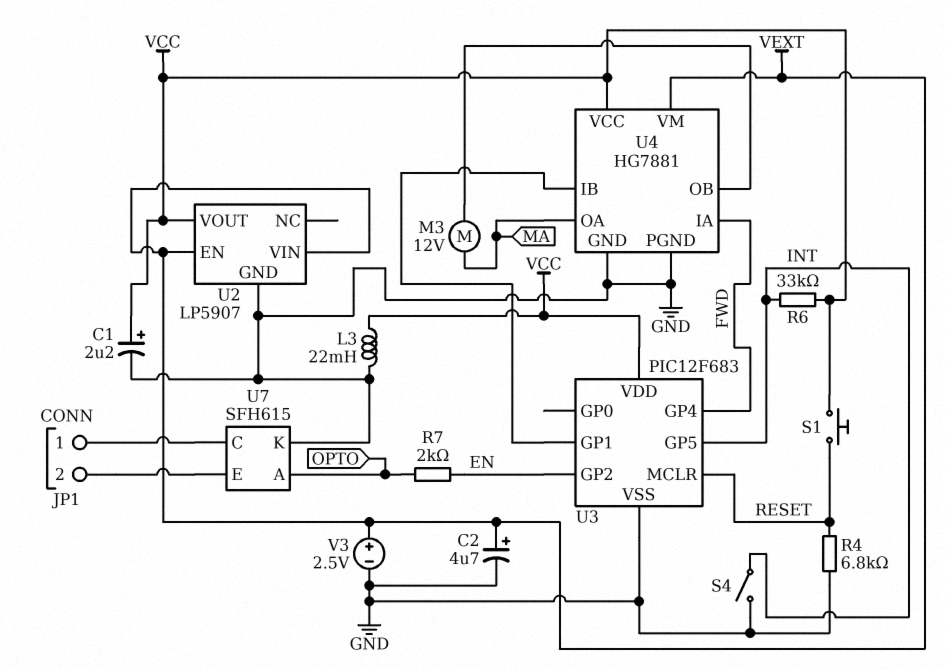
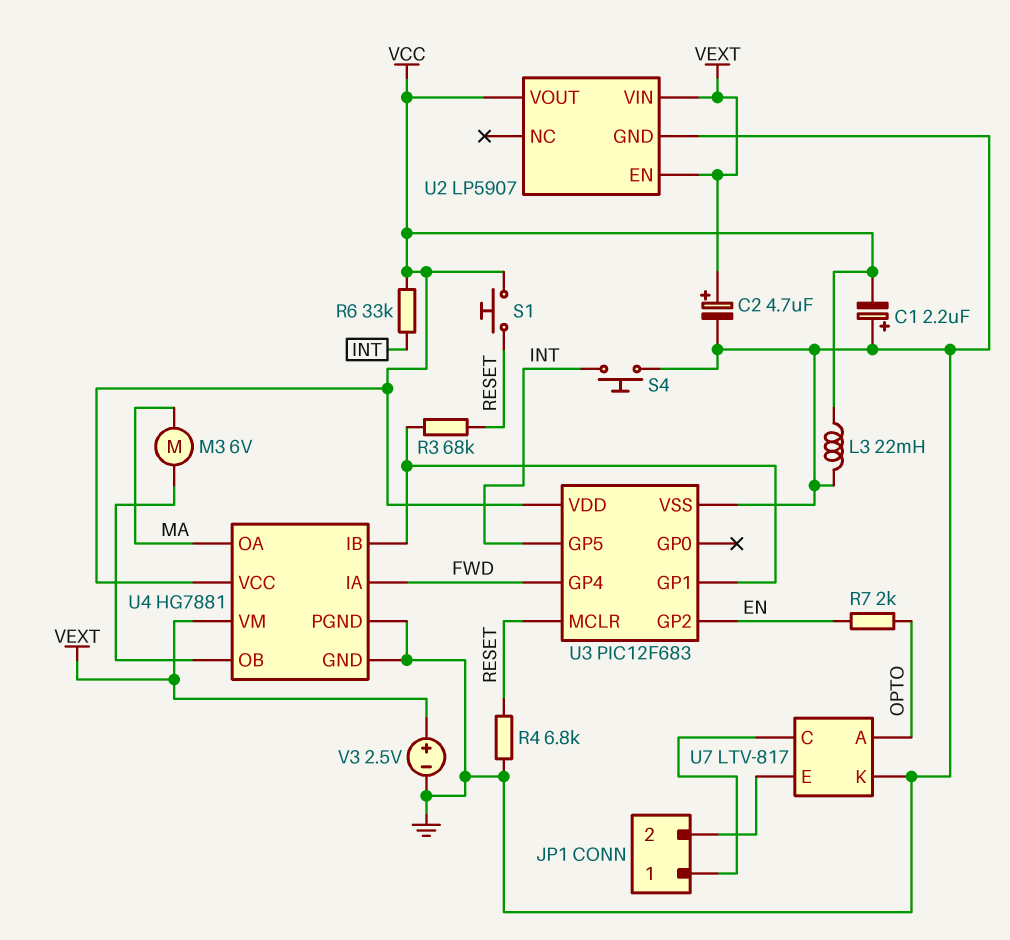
C1: 2.2uF (plus VCC, minus GND) -> 2.2uF (plus GND, minus VCC)
M3: motor 12V (MA, U4/OB) -> motor 6V (MA, U4/OB)
R3: none -> 68k (RESET, U3/GP1)
S4: switch (GND, INT) -> button (GND, INT)
U7: SFH615 -> LTV-817

